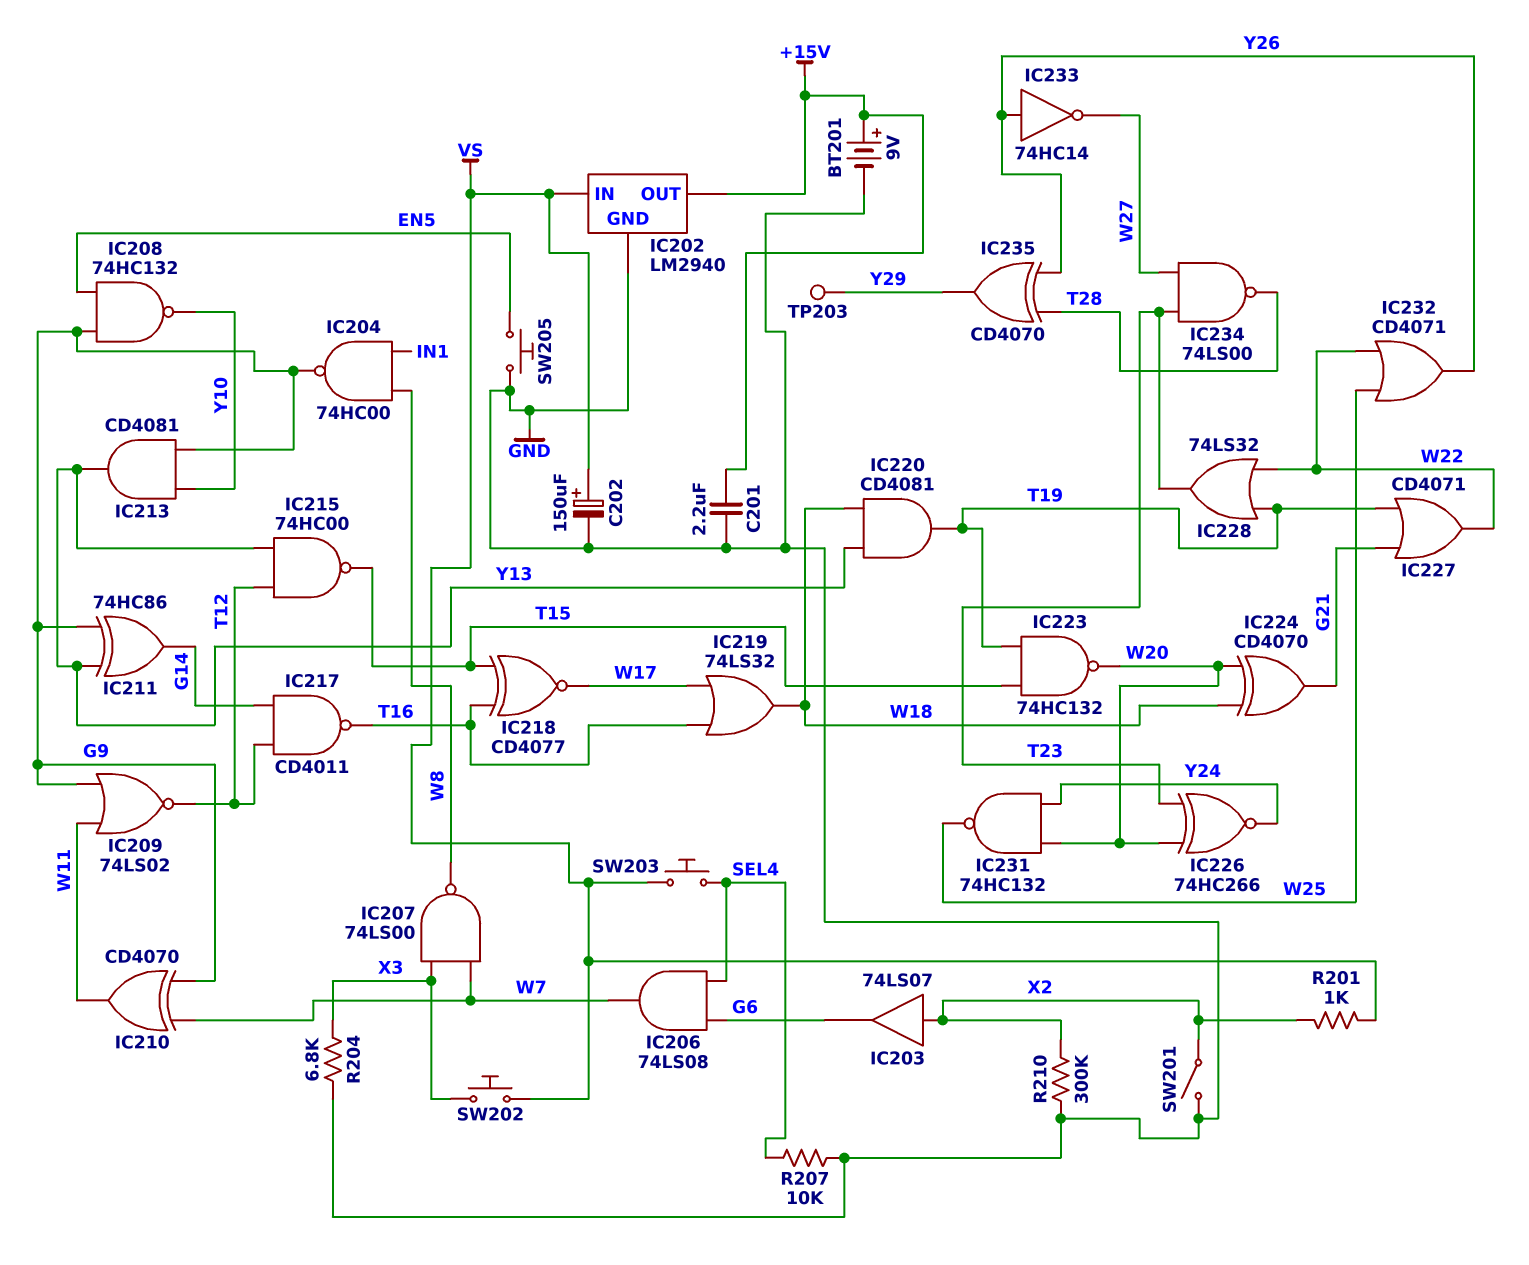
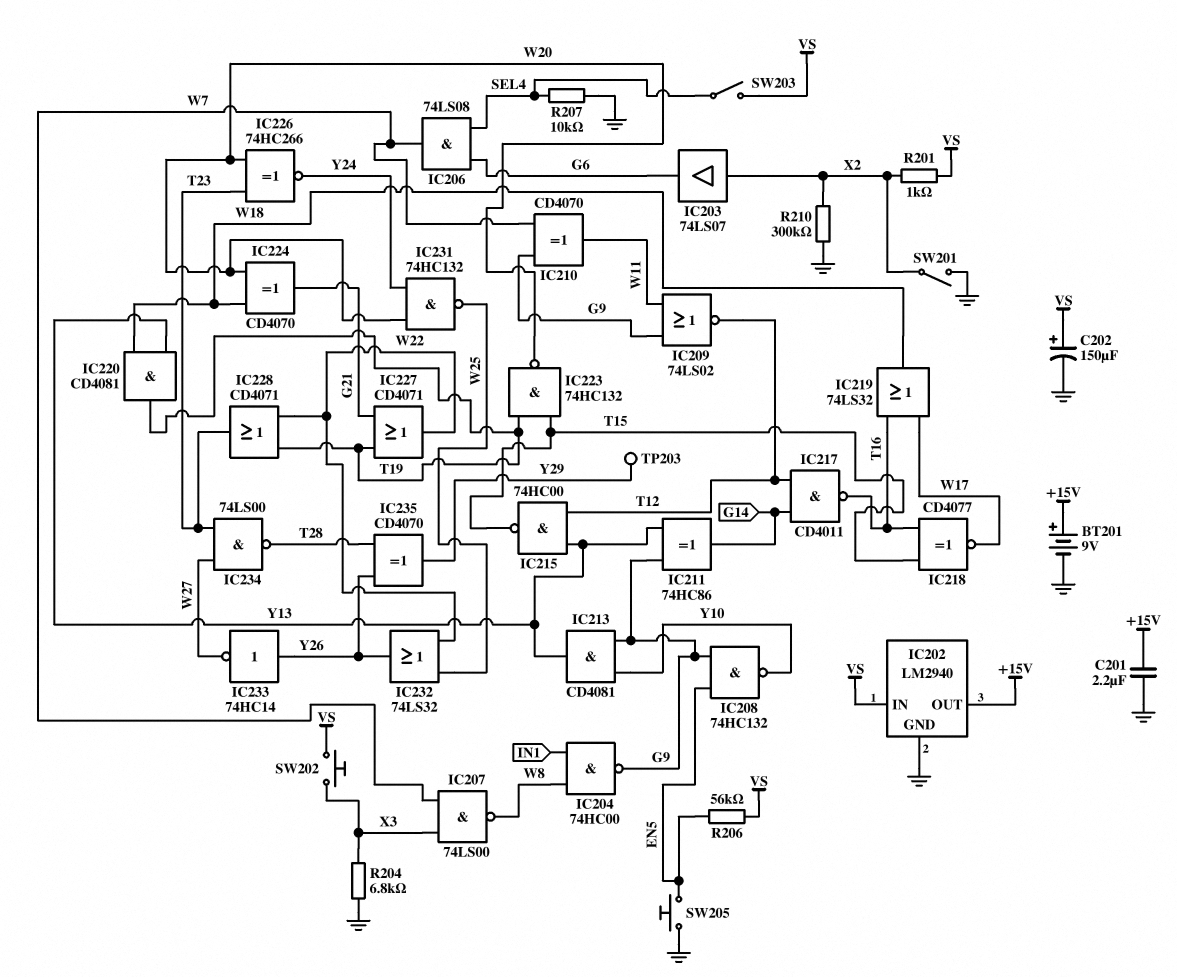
IC228: OR 74LS32 (in T19, in W22, out T23) -> OR CD4071 (in T19, in W22, out T23)
IC232: OR CD4071 (in W22, in W25, out Y26) -> OR 74LS32 (in W22, in W25, out Y26)
R206: none -> 56k (EN5, VS)
SW203: button (SEL4, VS) -> switch (SEL4, VS)

